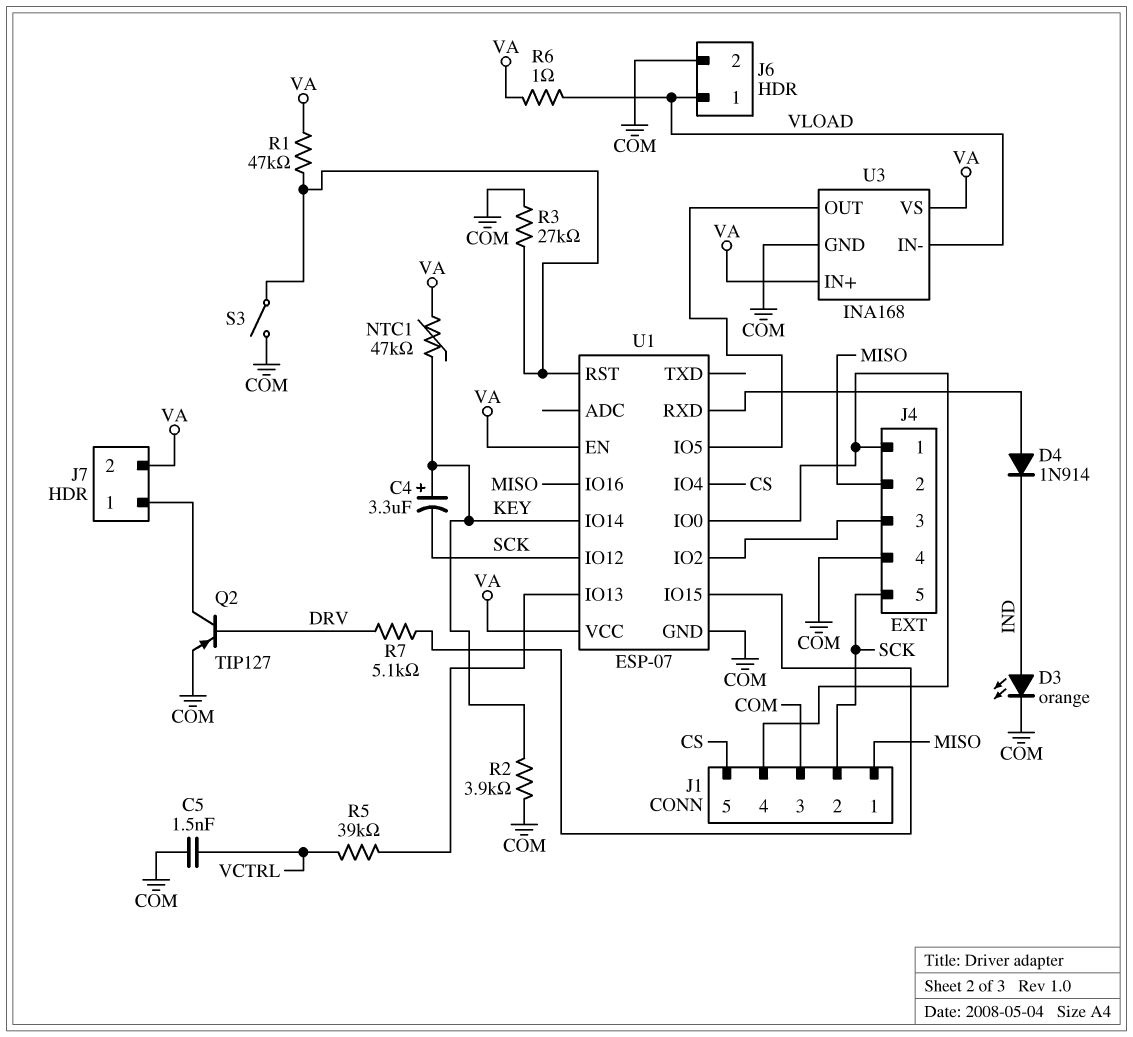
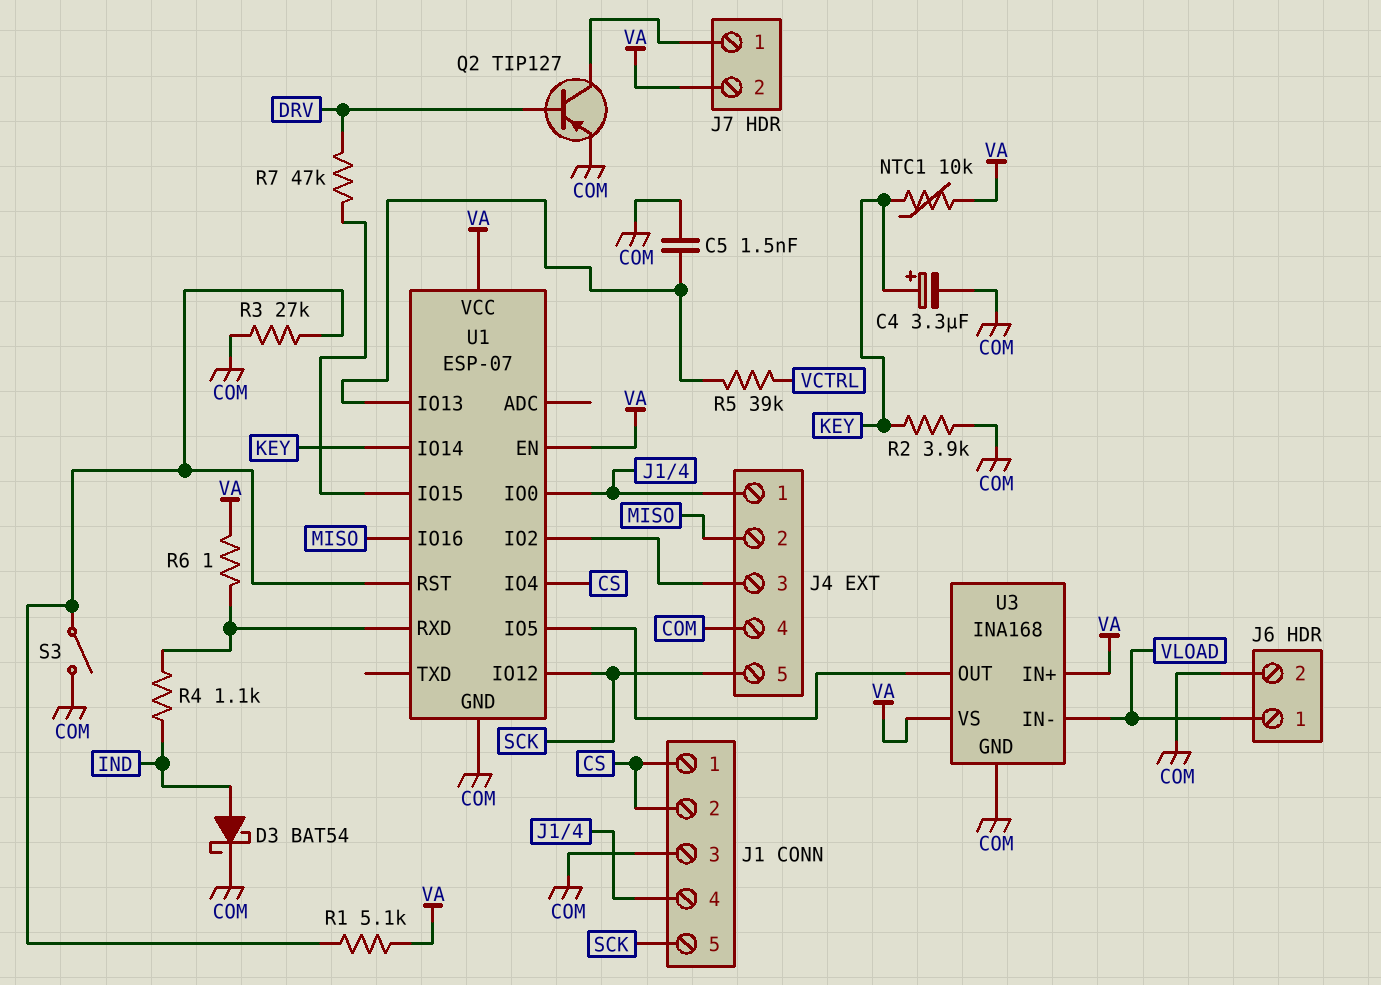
C4: 3.3uF (plus KEY, minus SCK) -> 3.3uF (plus KEY, minus COM)
C5: 1.5nF (COM, VCTRL) -> 1.5nF (COM, U1/IO13)
D3: LED orange (A IND, K COM) -> schottky BAT54 (A IND, K COM)
D4: diode 1N914 (A U1/RXD, K IND) -> none
J1 pin 1: MISO -> CS
J1 pin 2: SCK -> CS
J1 pin 5: CS -> SCK
NTC1: 47k (KEY, VA) -> 10k (KEY, VA)
R1: 47k (U1/RST, VA) -> 5.1k (U1/RST, VA)
R4: none -> 1.1k (IND, U1/RXD)
R6: 1 (VA, VLOAD) -> 1 (U1/RXD, VA)
R7: 5.1k (DRV, U1/IO15) -> 47k (DRV, U1/IO15)

